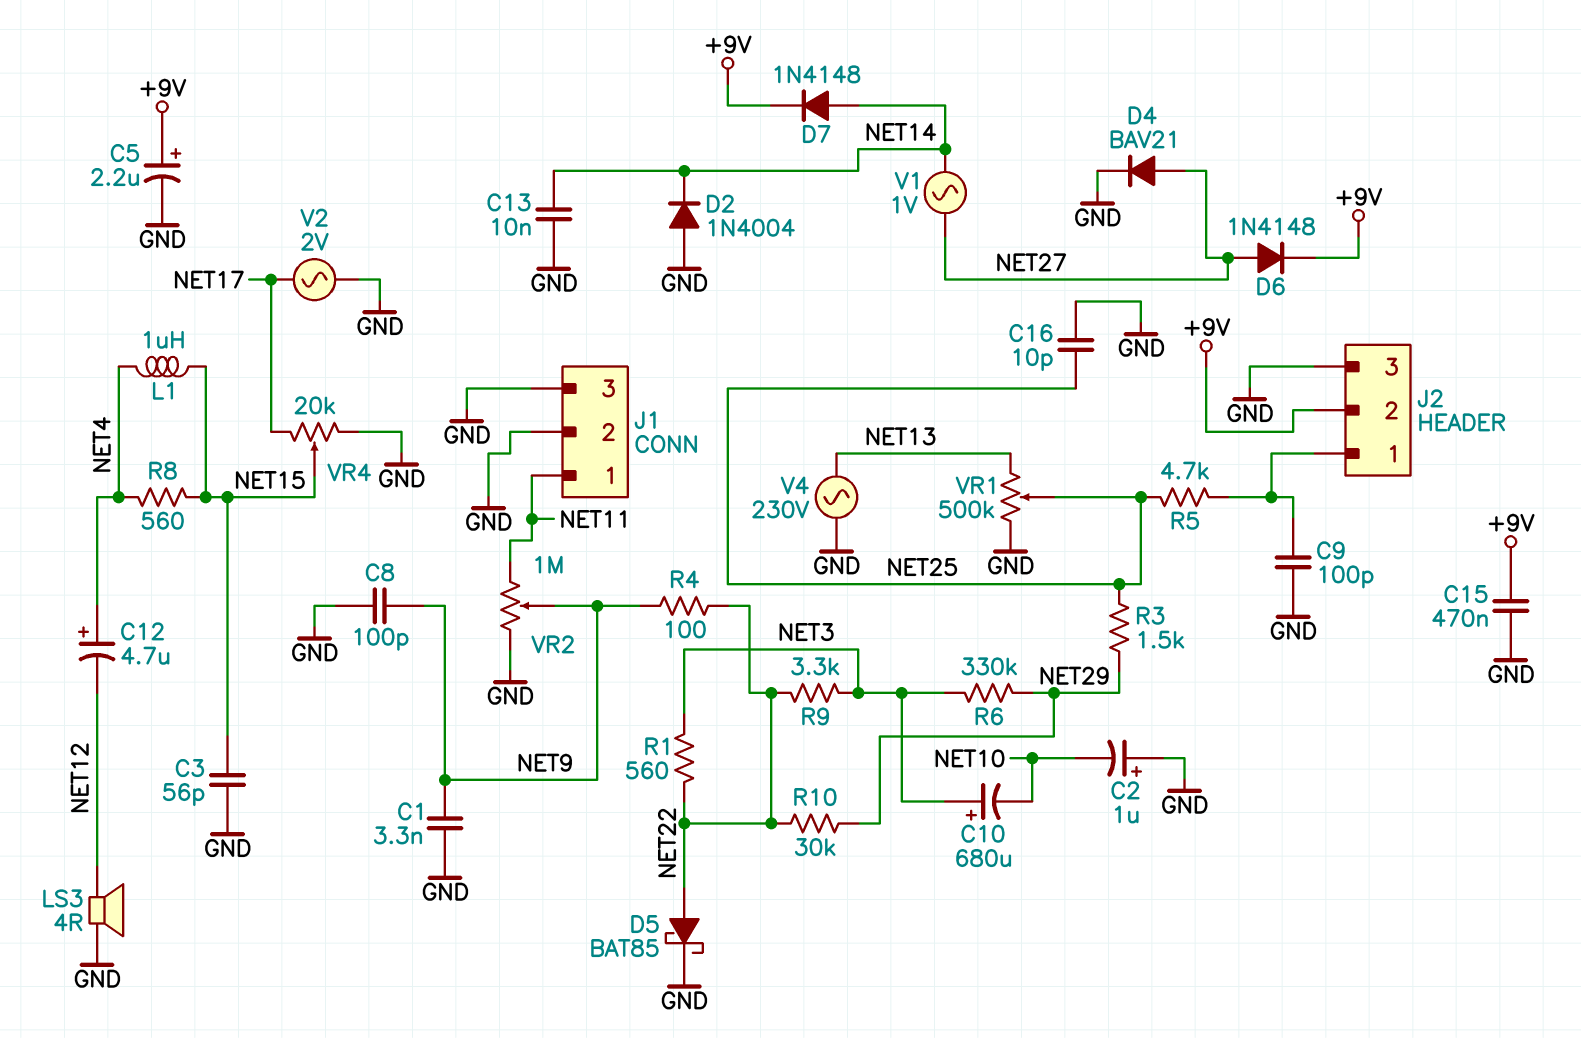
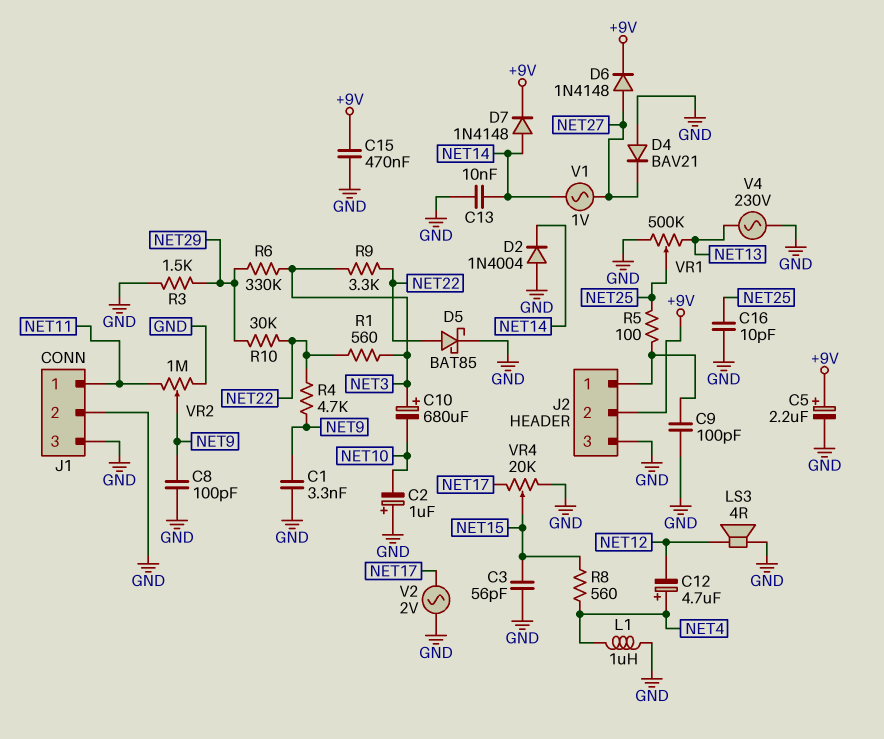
D4: diode BAV21 (A NET27, K GND) -> diode BAV21 (A GND, K NET27)
L1: 1uH (NET4, NET15) -> 1uH (GND, NET4)
R3: 1.5k (NET25, NET29) -> 1.5k (GND, NET29)
R4: 100 (NET9, NET22) -> 4.7k (NET9, NET22)
R5: 4.7k (J2/1, NET25) -> 100 (J2/1, NET25)

